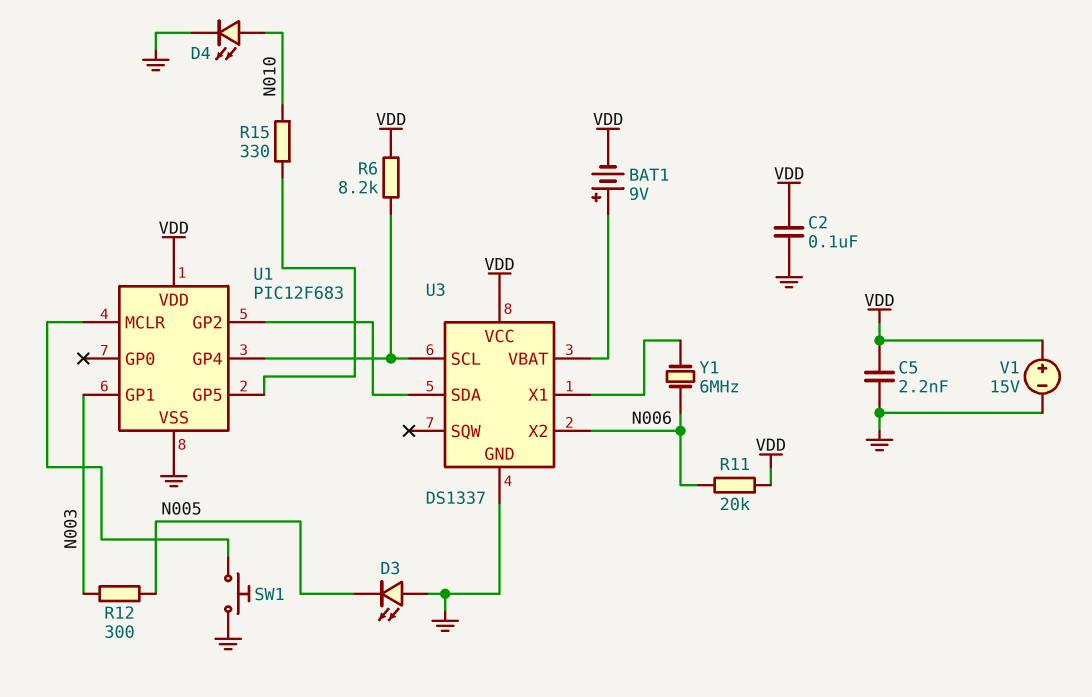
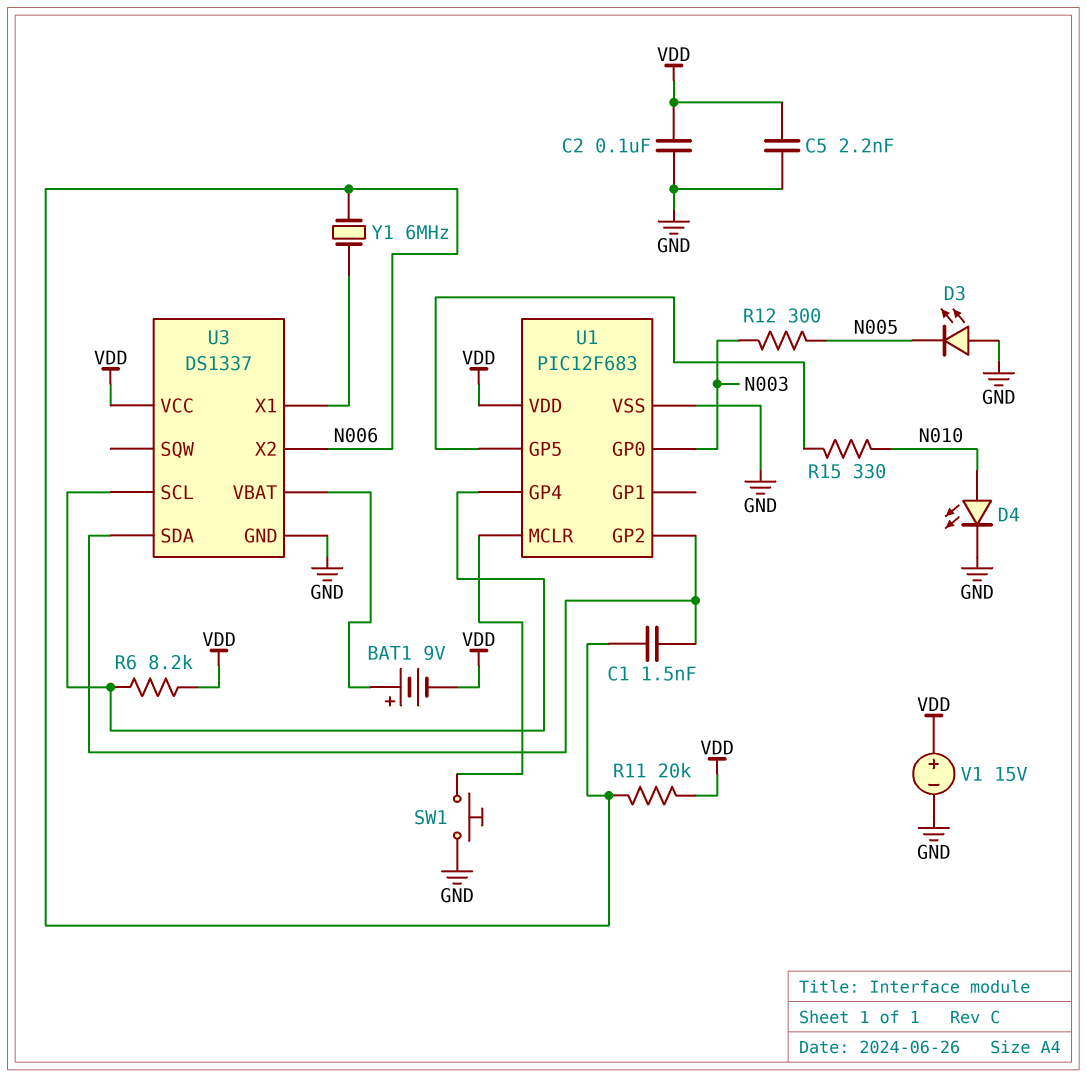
C1: none -> 1.5nF (N006, U1/GP2)
U1 pin GP0: none -> N003
U1 pin GP1: N003 -> none

